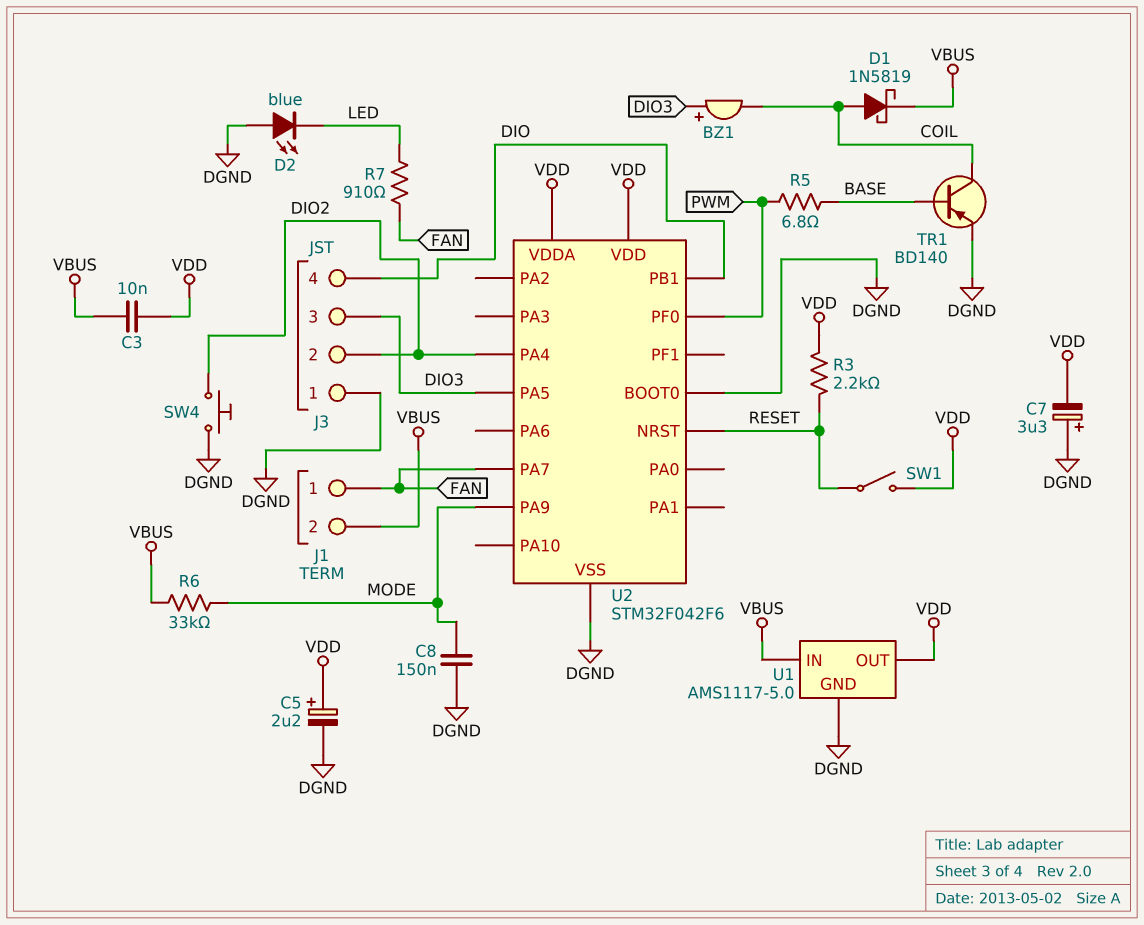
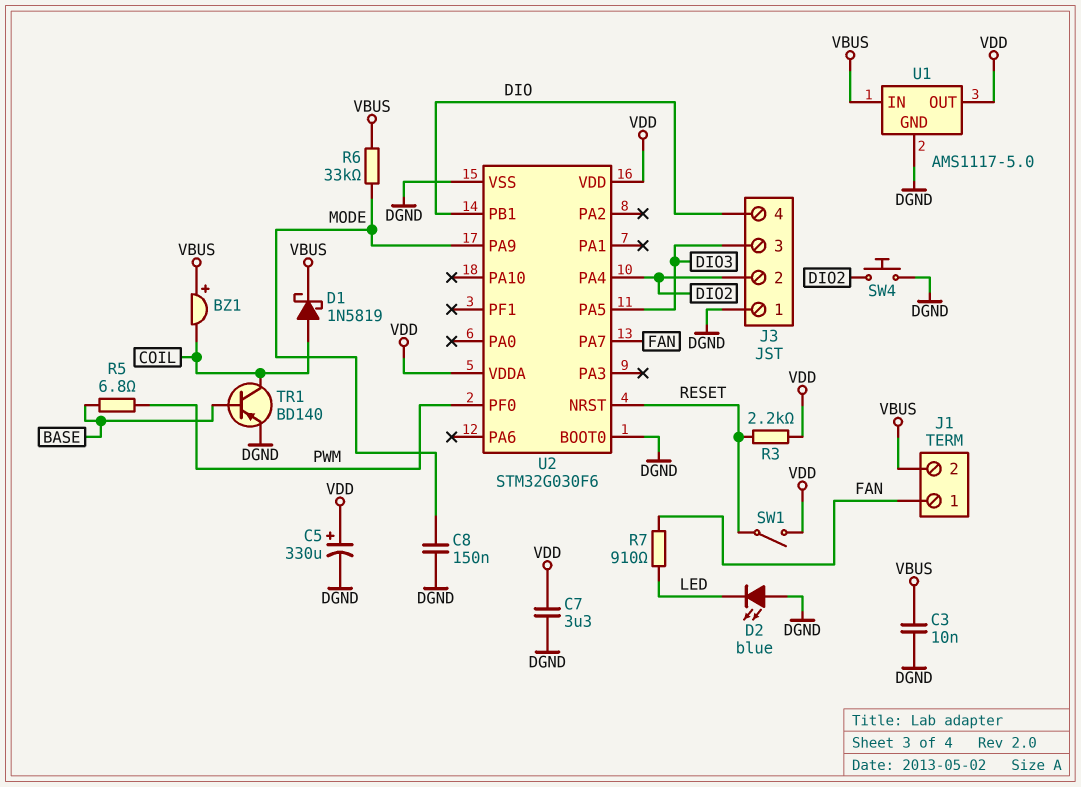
BZ1: buzzer (plus DIO3, minus COIL) -> buzzer (plus VBUS, minus COIL)
C3: 10nF (VBUS, VDD) -> 10nF (DGND, VBUS)
C5: 2.2uF (plus VDD, minus DGND) -> 330uF (plus VDD, minus DGND)
C7: 3.3uF (plus DGND, minus VDD) -> 3.3uF (DGND, VDD)
U2: STM32F042F6 -> STM32G030F6

